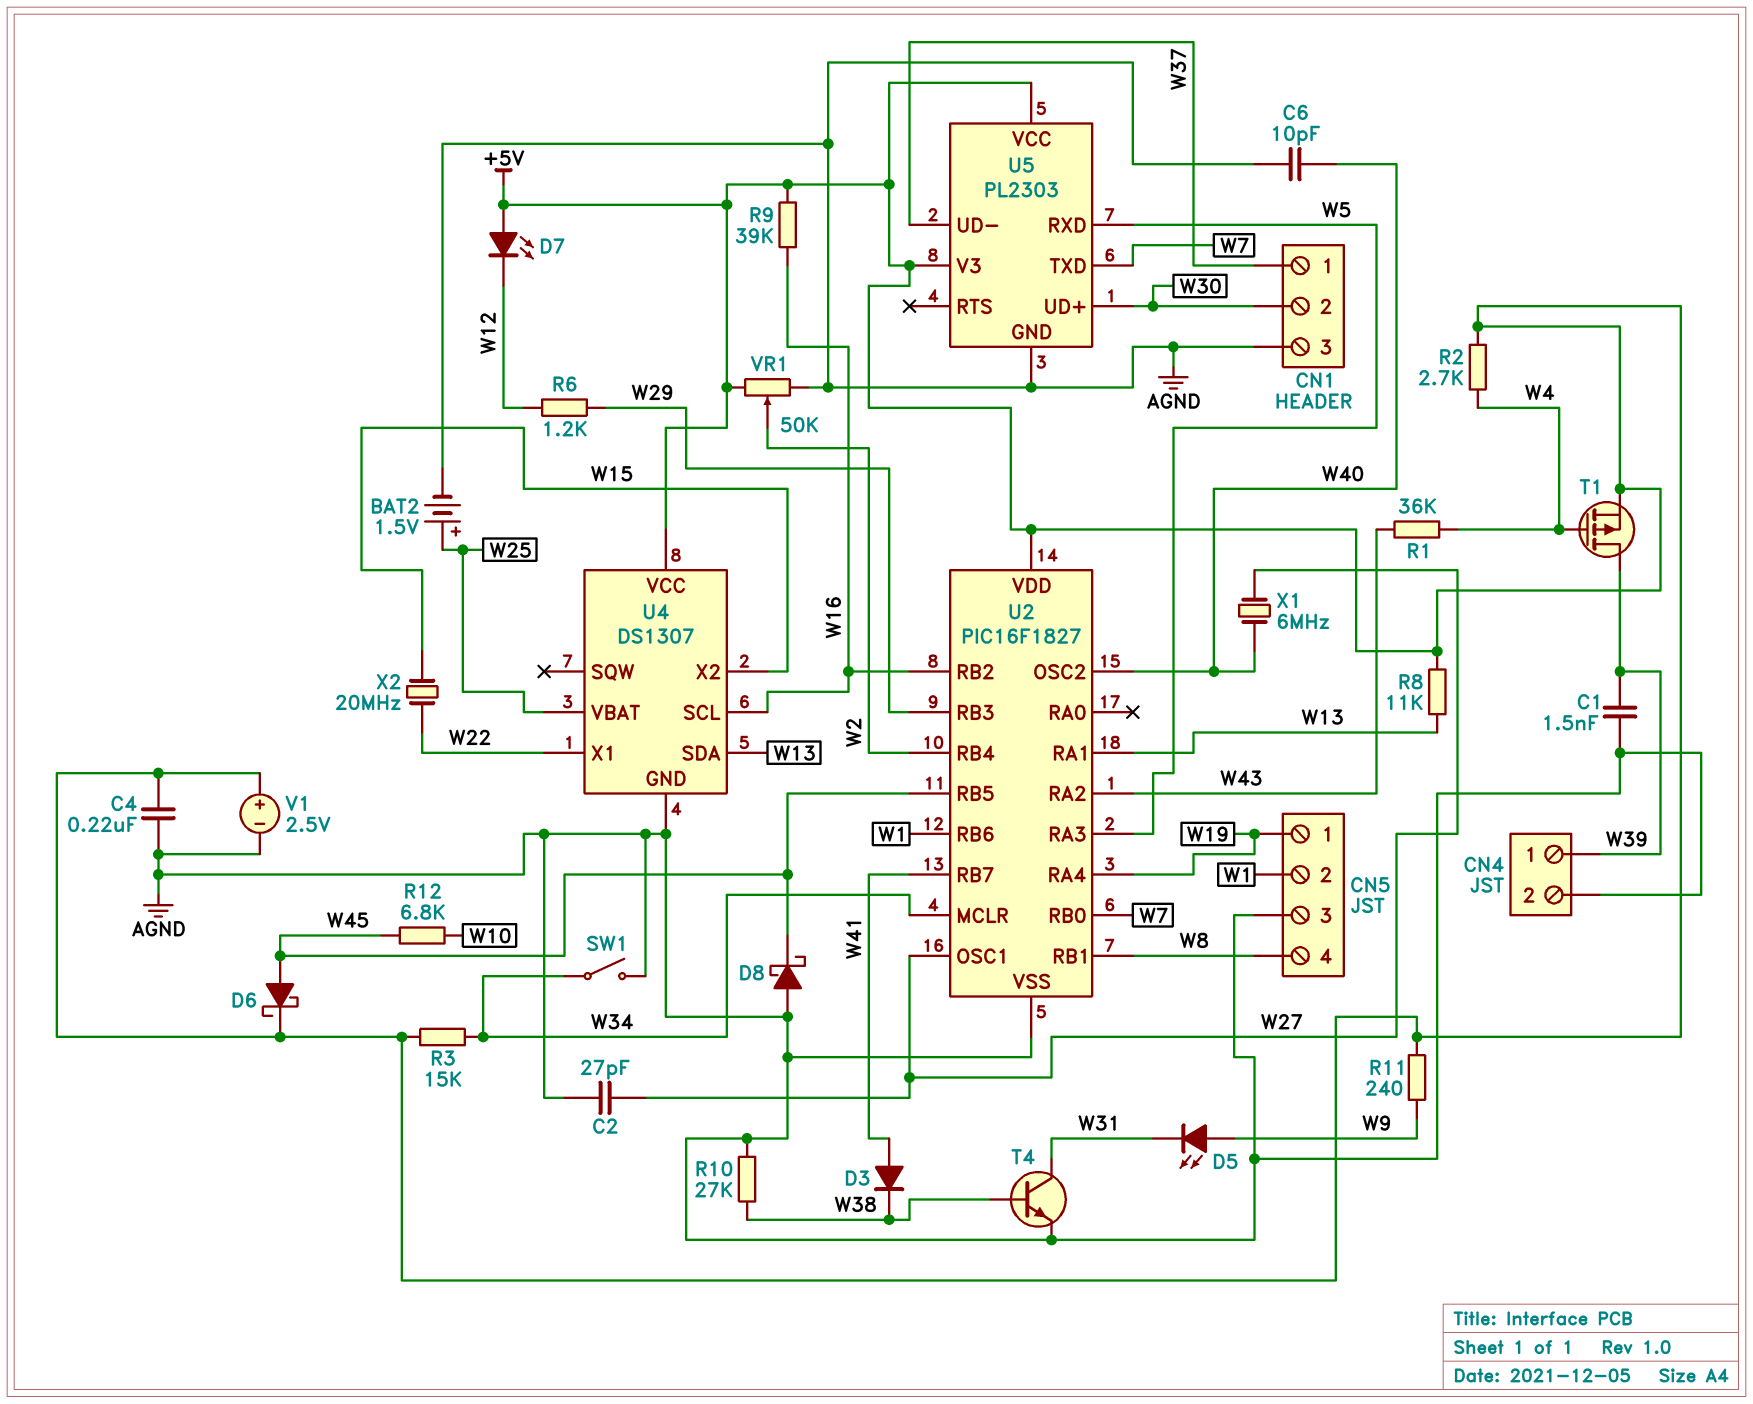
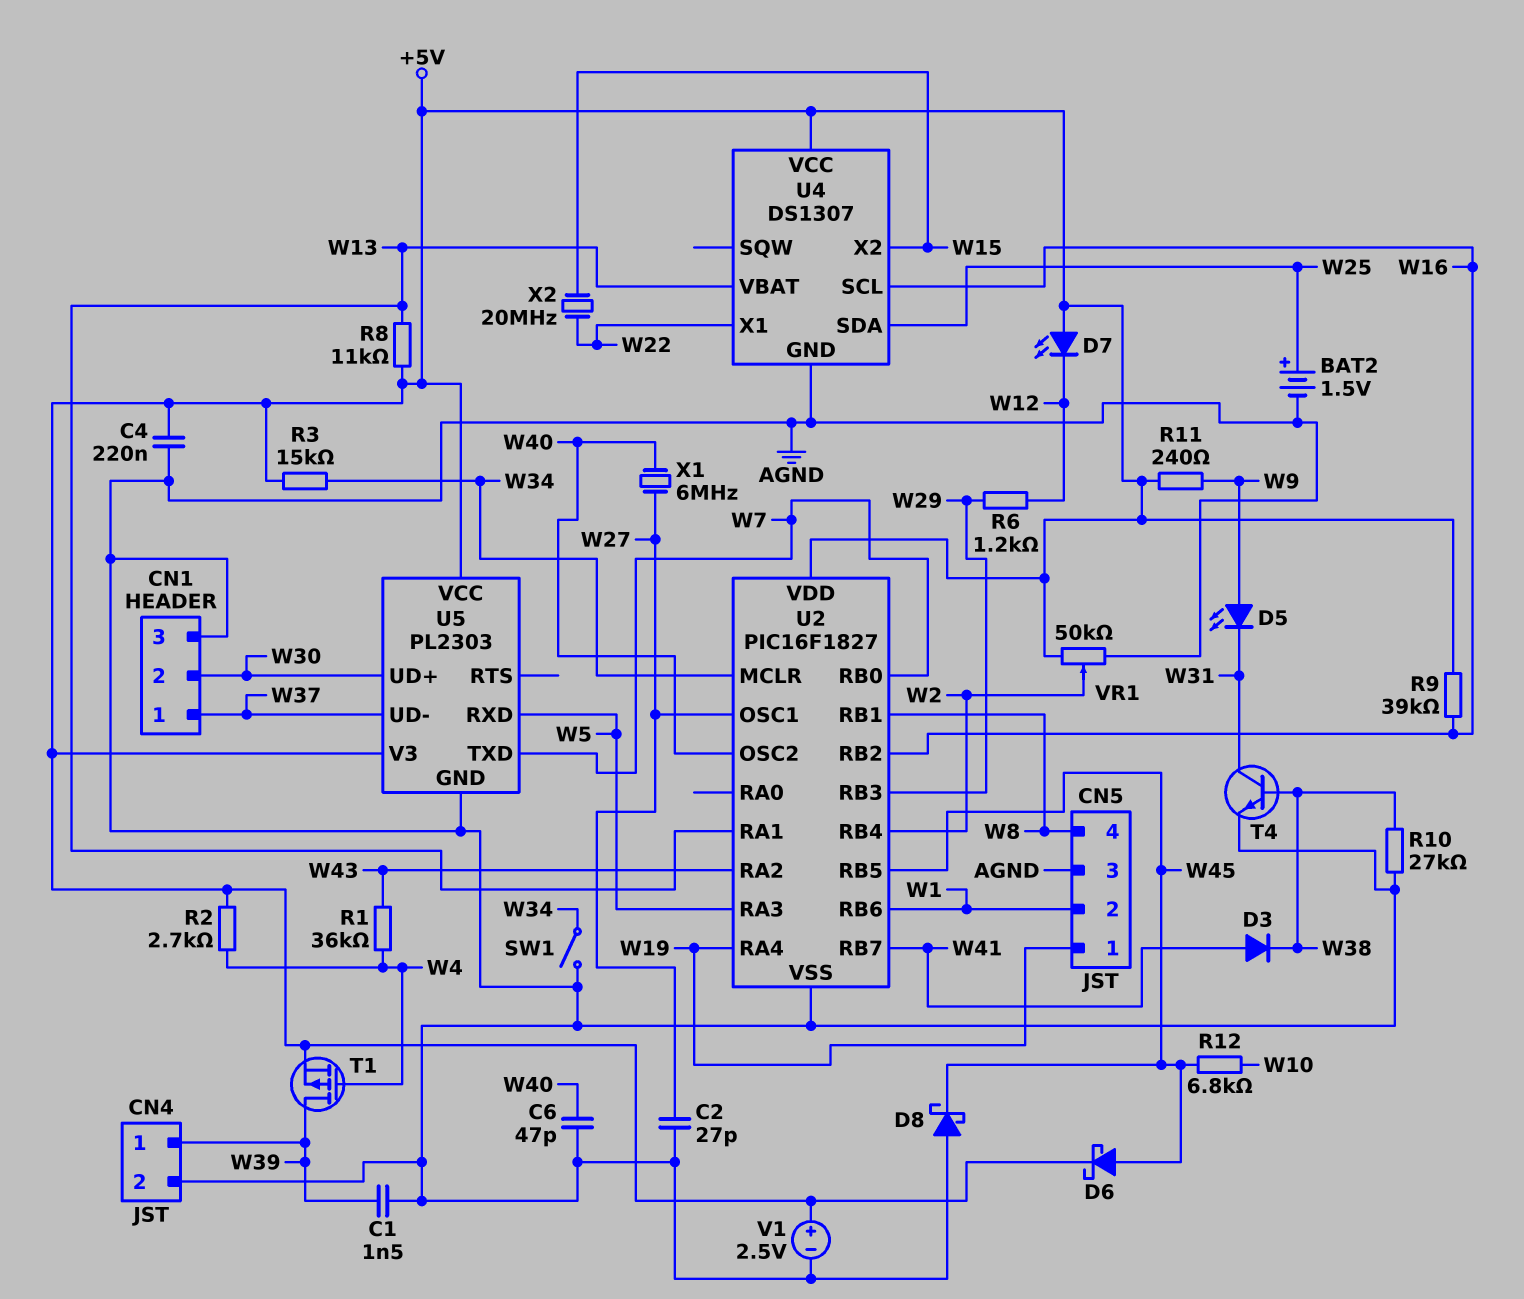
C6: 10pF (AGND, W40) -> 47pF (AGND, W40)
U4 pin SDA: W13 -> W25
U4 pin VBAT: W25 -> W13

